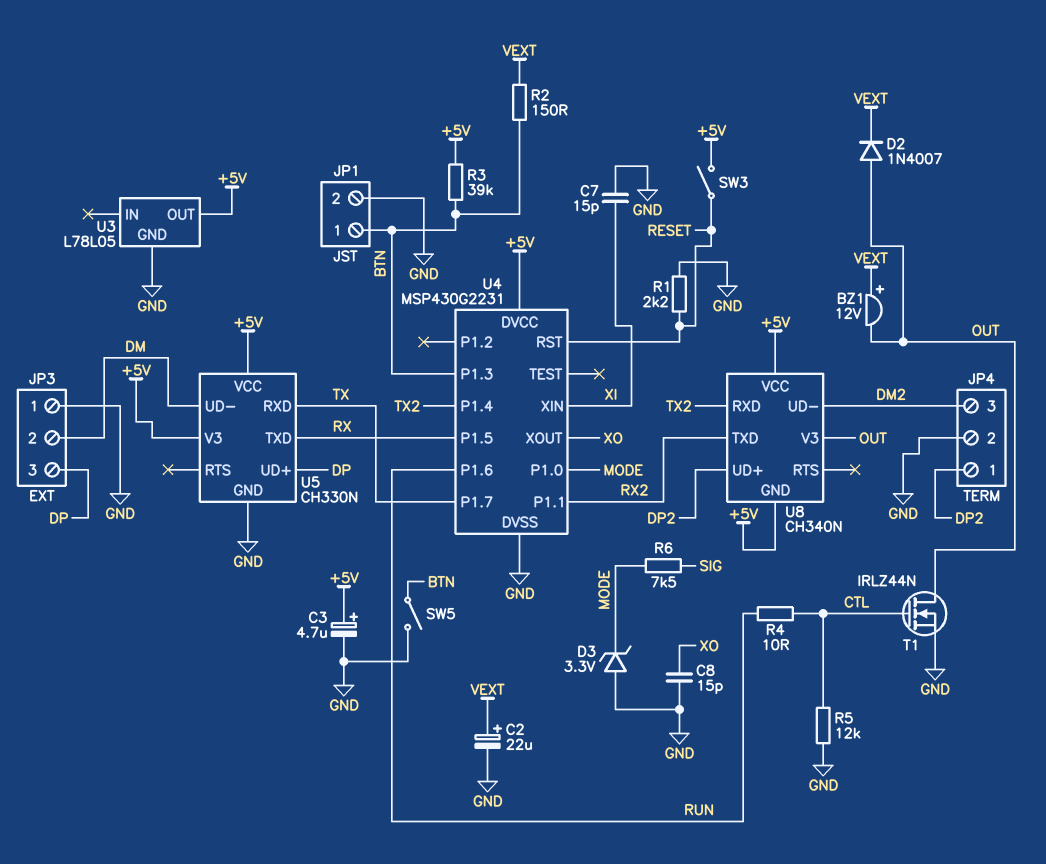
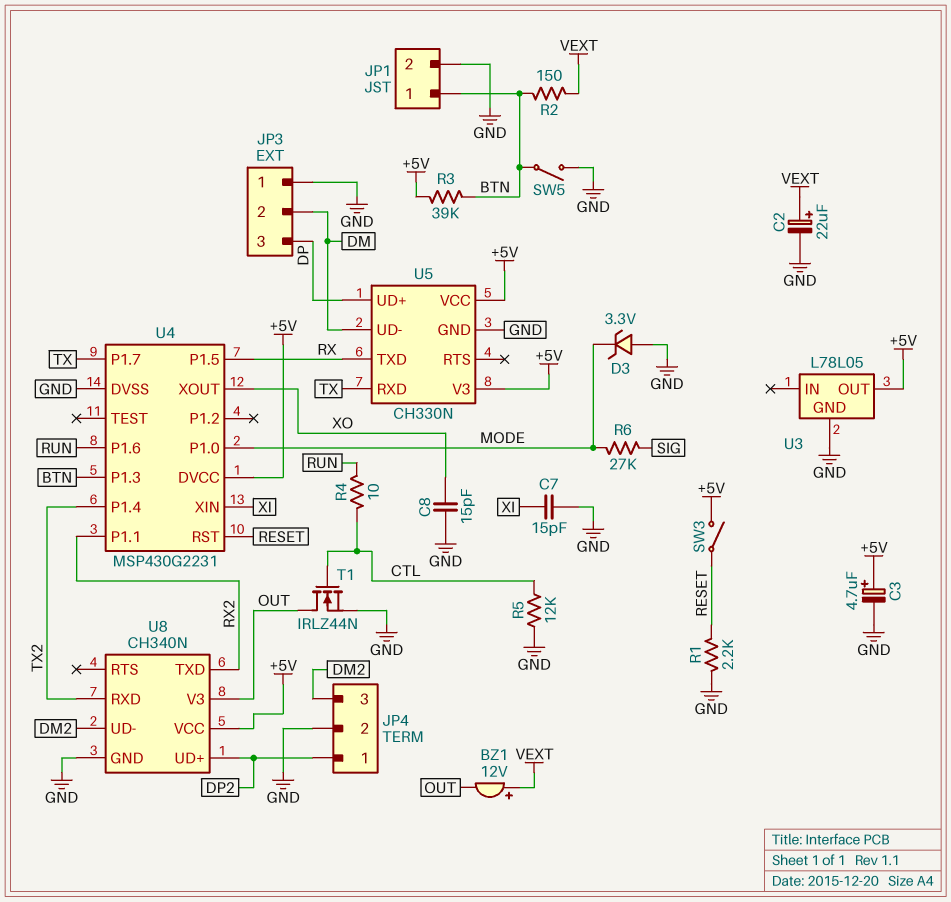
D2: diode 1N4007 (A OUT, K VEXT) -> none
R6: 7.5k (MODE, SIG) -> 27k (MODE, SIG)
U8 pin GND: +5V -> GND

